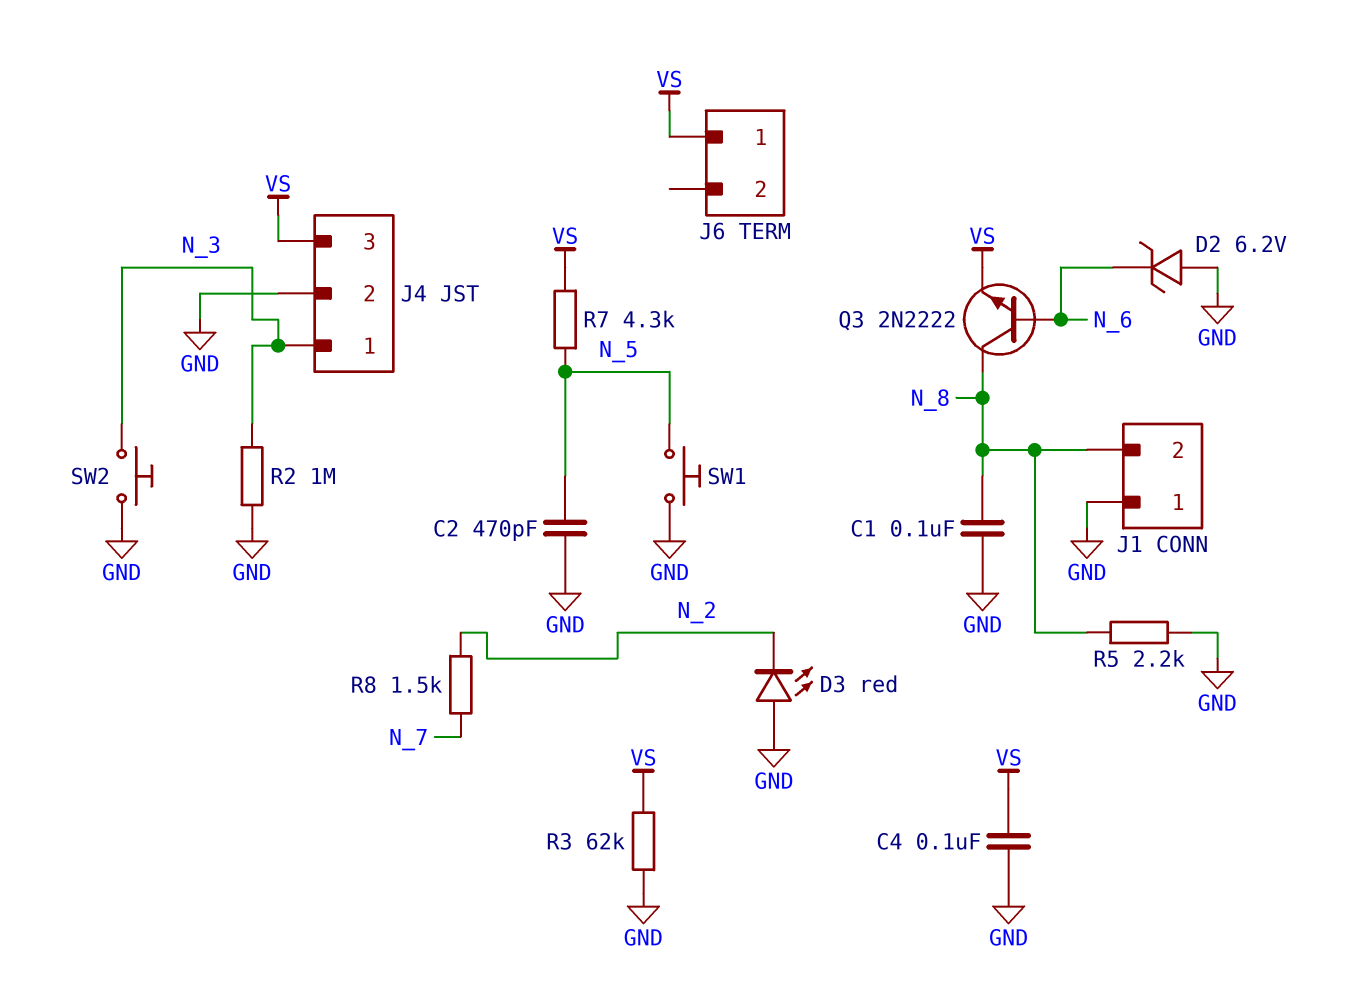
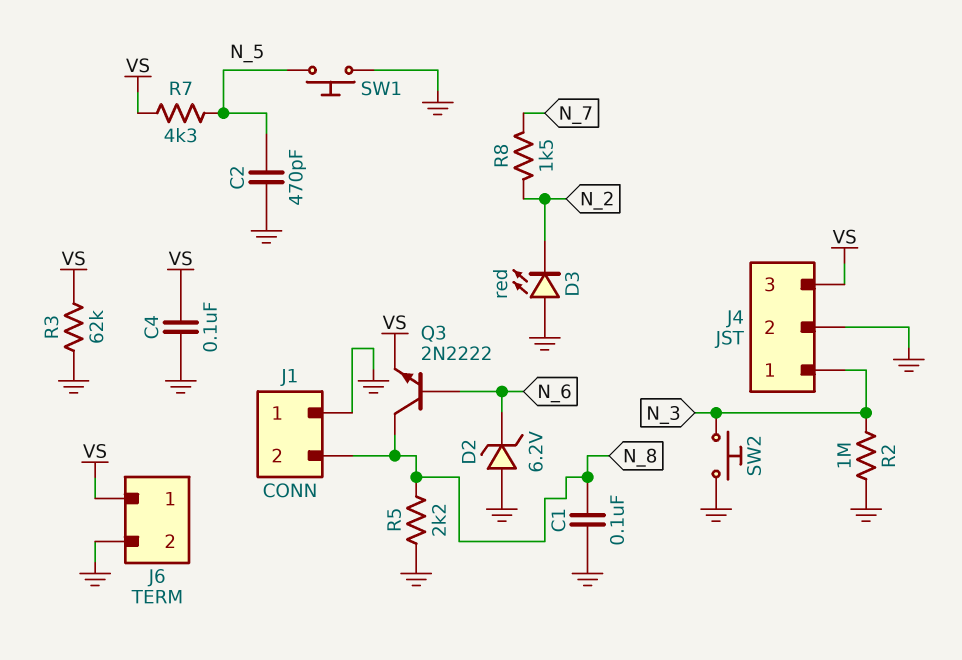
J6 pin 2: none -> GND

